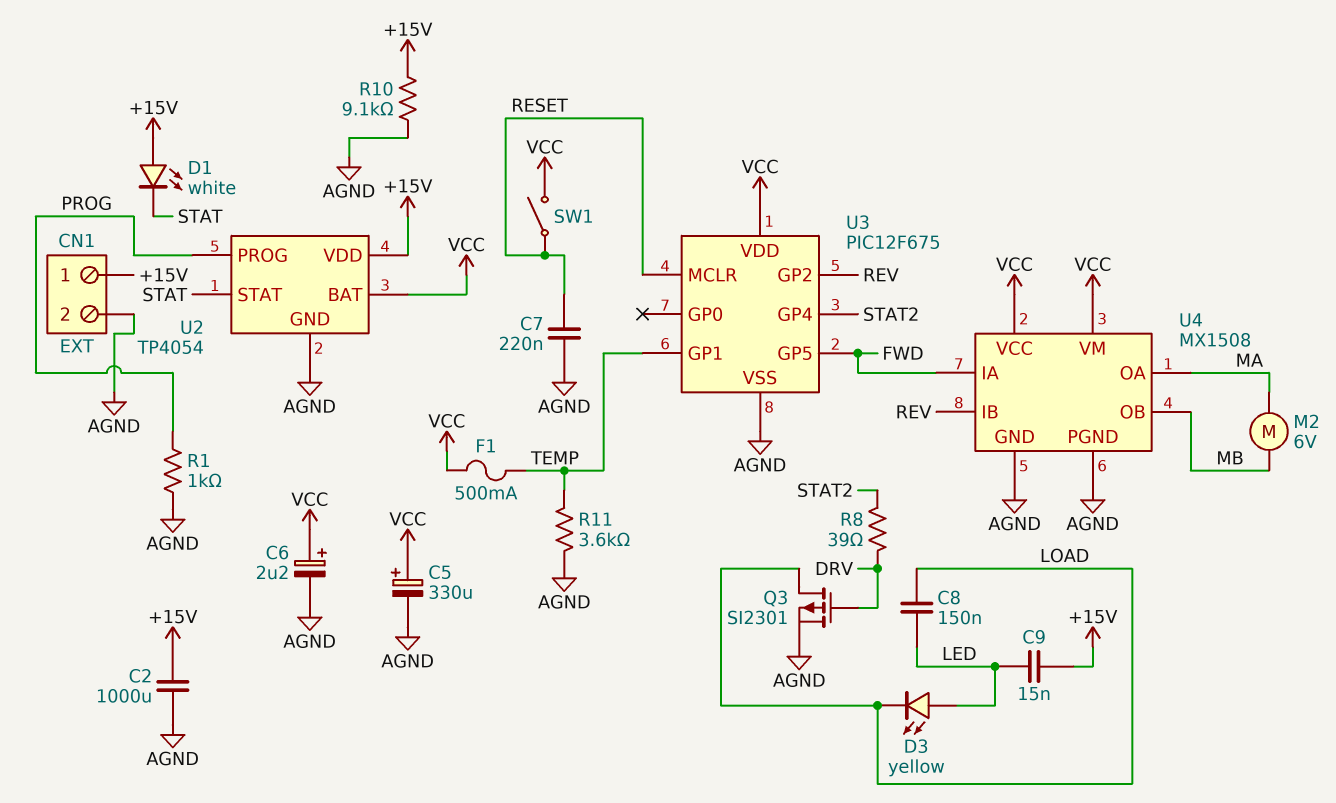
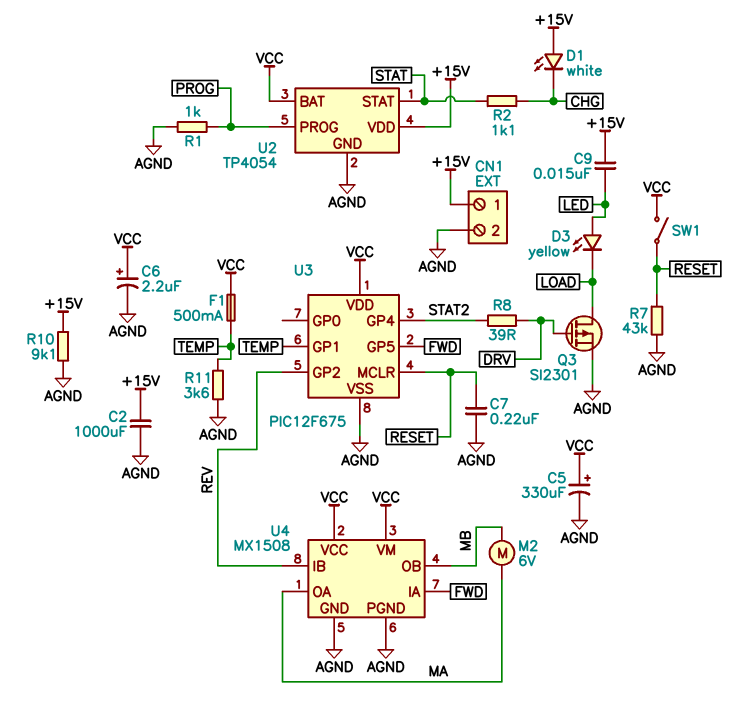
C8: 150nF (LED, LOAD) -> none
D1: LED white (A +15V, K STAT) -> LED white (A +15V, K CHG)
R2: none -> 1.1k (CHG, STAT)
R7: none -> 43k (AGND, RESET)

